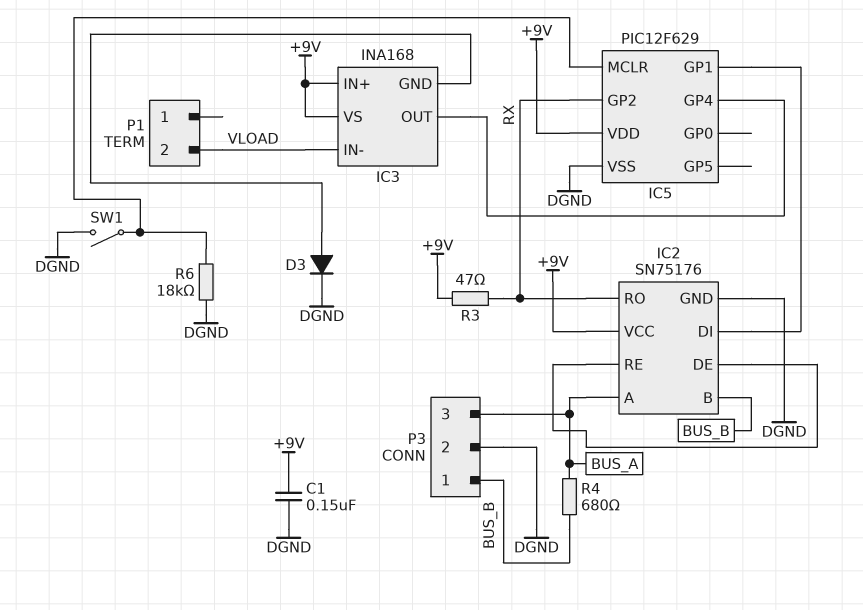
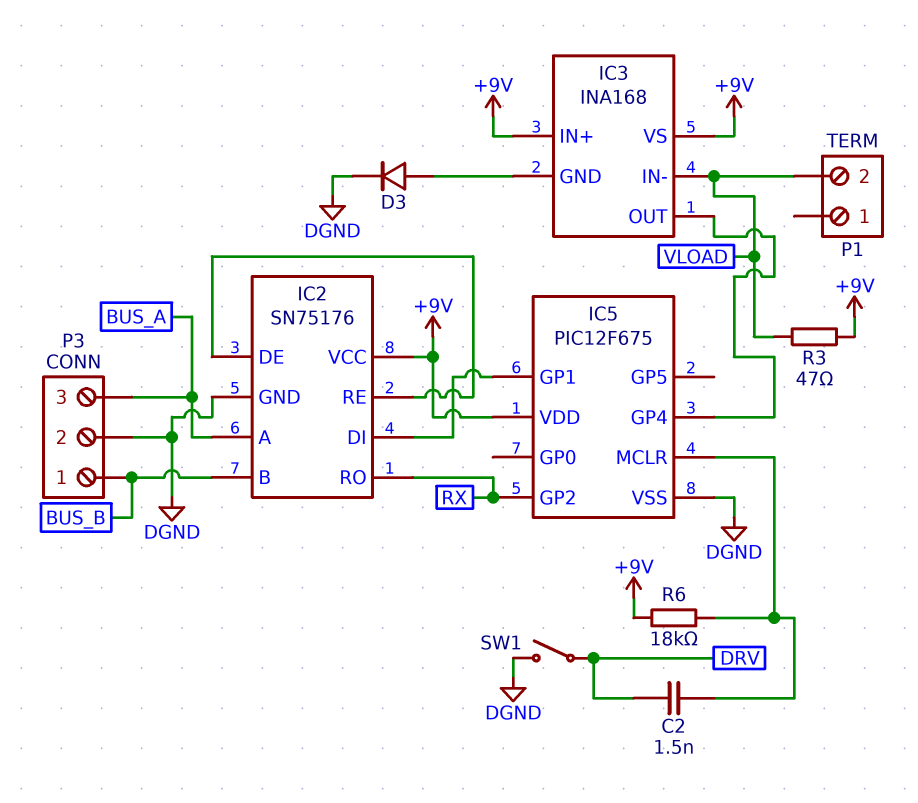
C1: 150nF (+9V, DGND) -> none
C2: none -> 1.5nF (DRV, IC5/MCLR)
IC5: PIC12F629 -> PIC12F675
R3: 47 (+9V, RX) -> 47 (+9V, VLOAD)
R4: 680 (BUS_A, BUS_B) -> none
R6: 18k (DGND, IC5/MCLR) -> 18k (+9V, IC5/MCLR)
SW1: switch (DGND, IC5/MCLR) -> switch (DGND, DRV)

